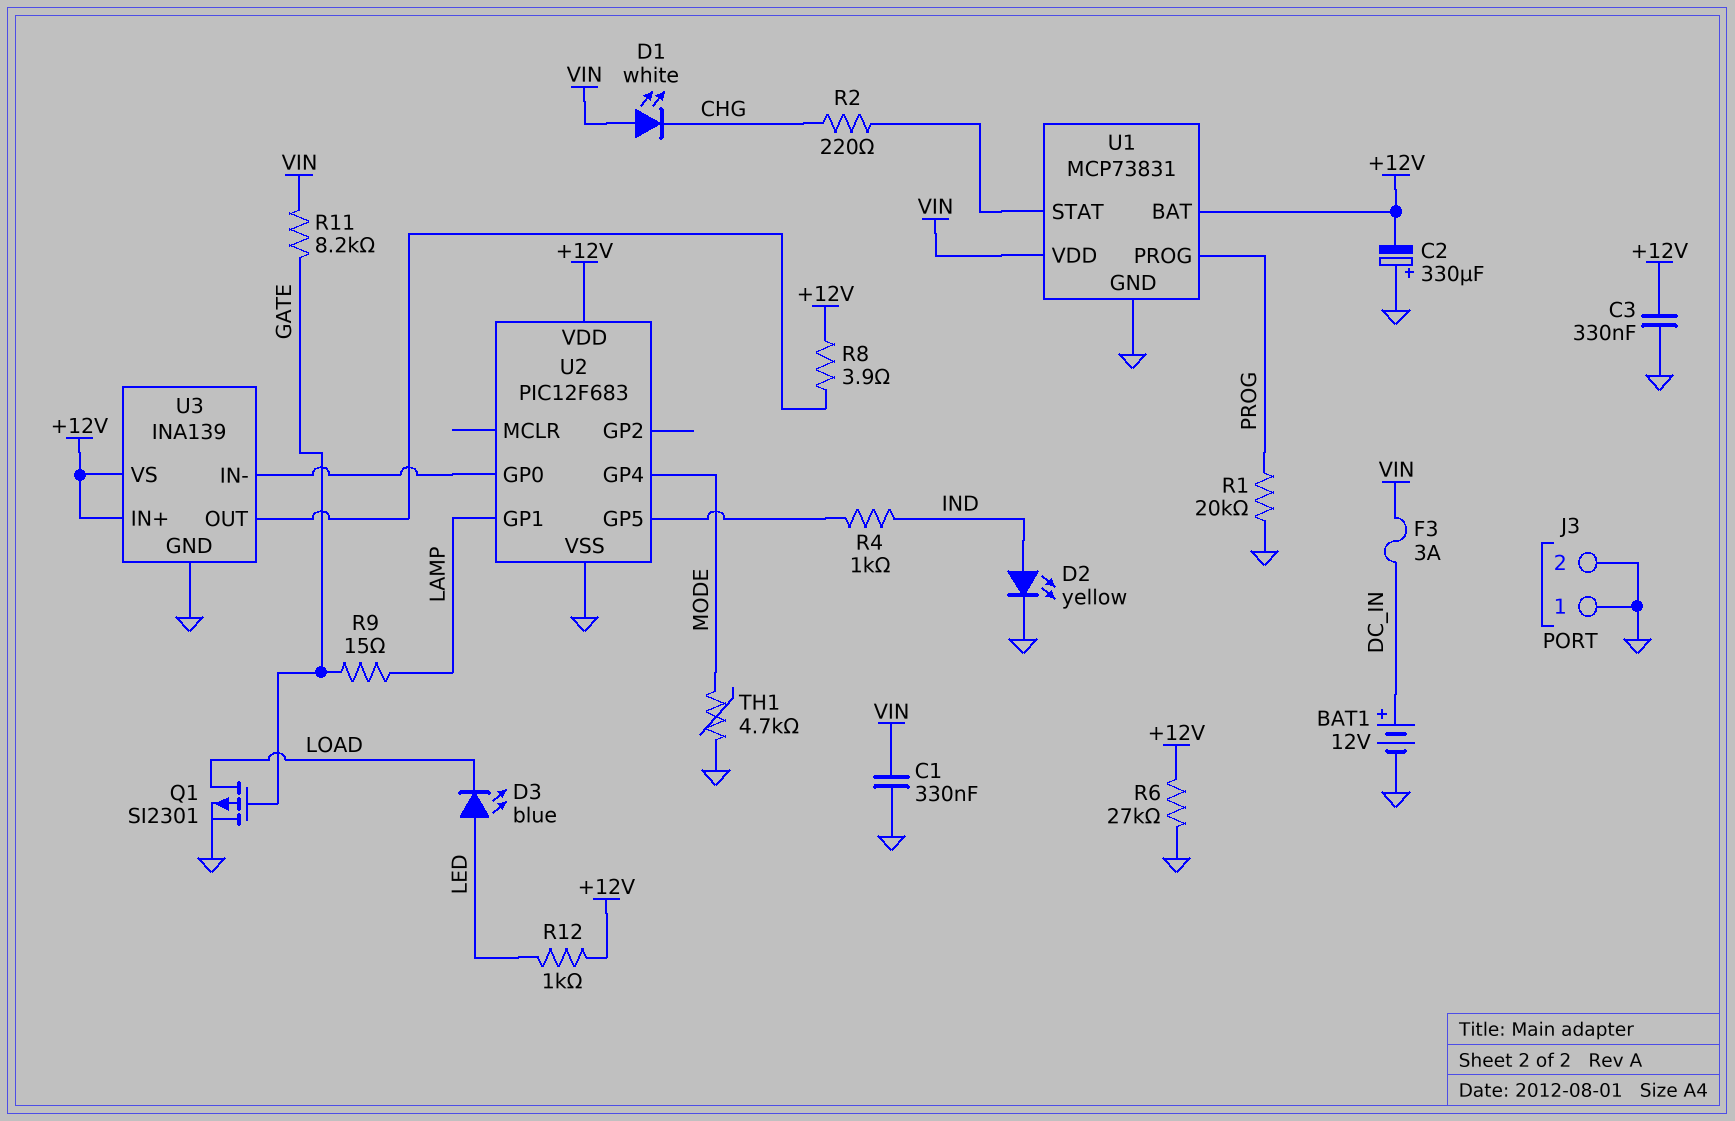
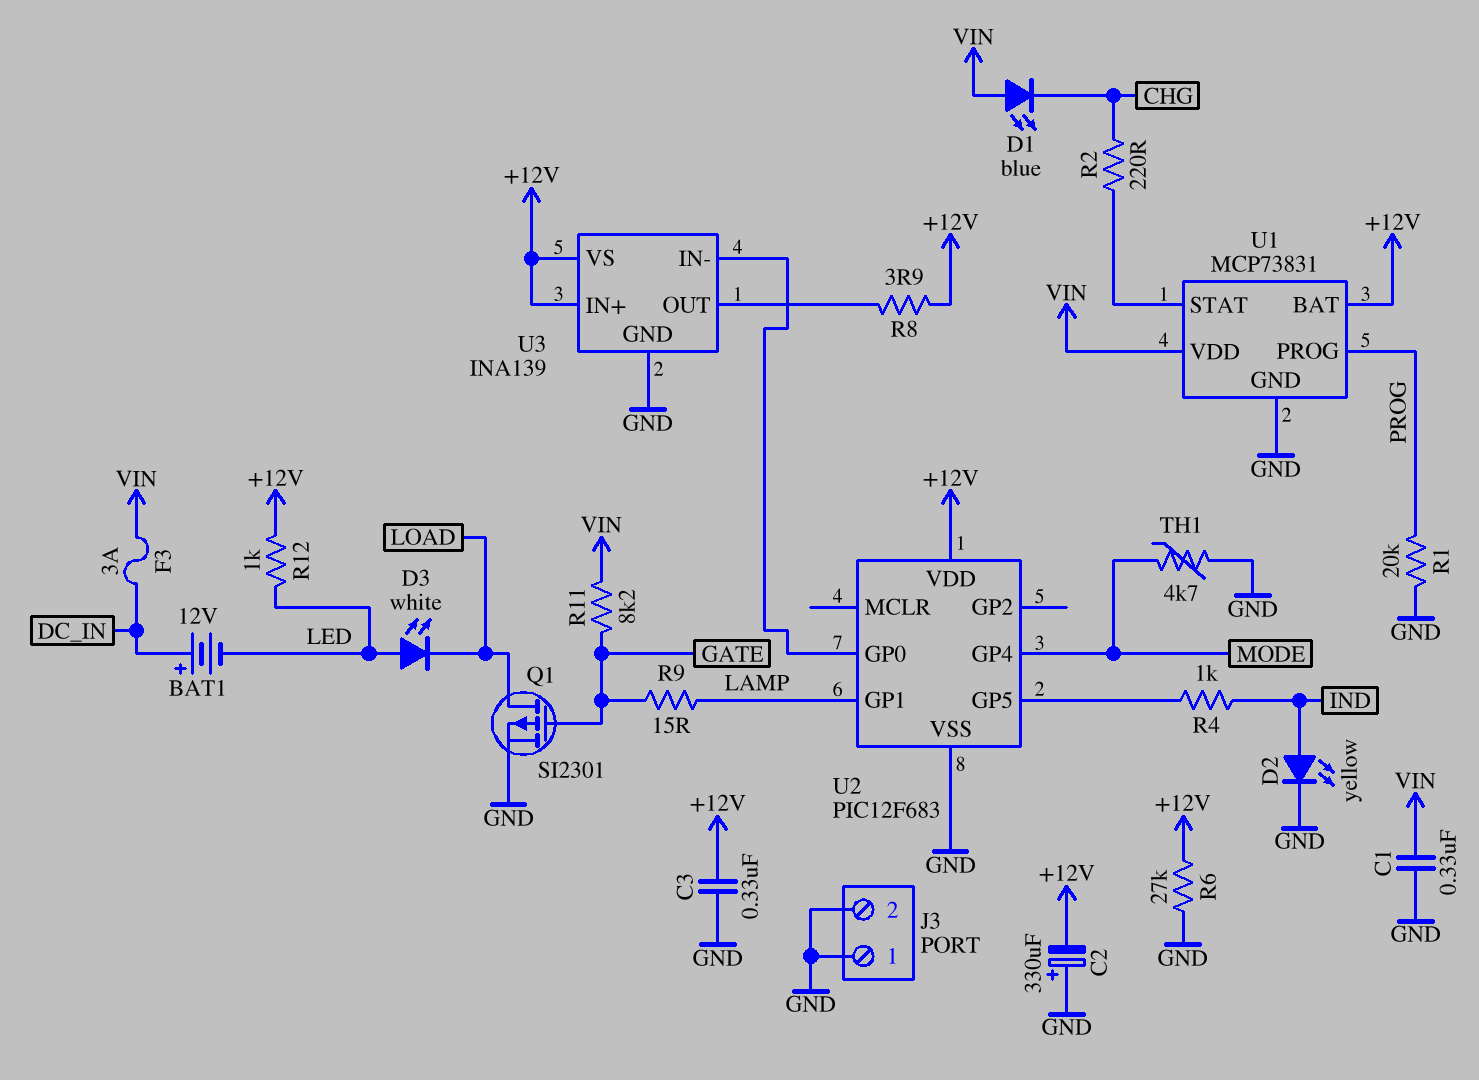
BAT1: 12V (plus DC_IN, minus GND) -> 12V (plus DC_IN, minus LED)
D1: LED white (A VIN, K CHG) -> LED blue (A VIN, K CHG)
D3: LED blue (A LED, K LOAD) -> LED white (A LED, K LOAD)

